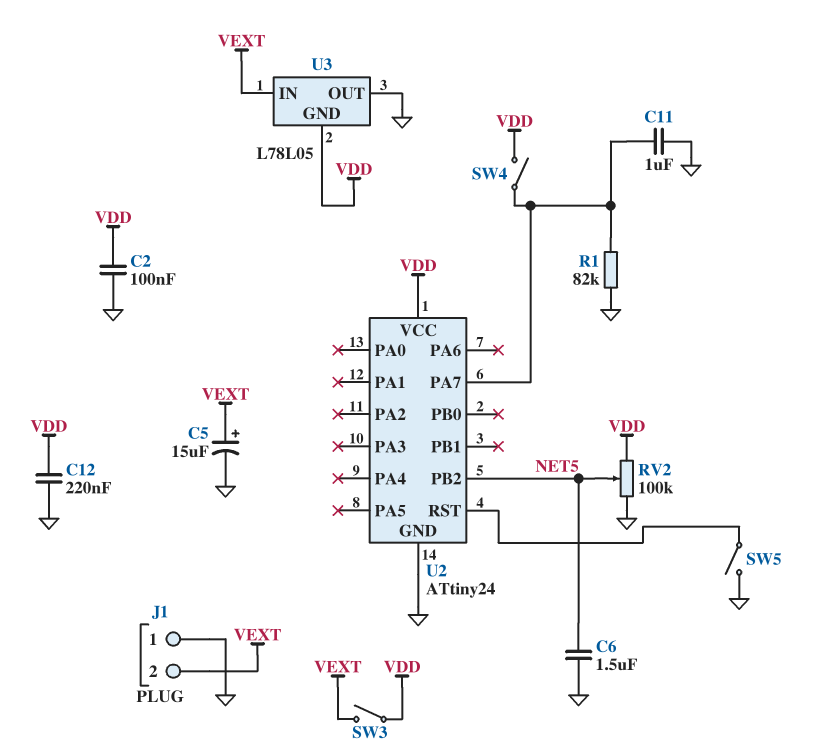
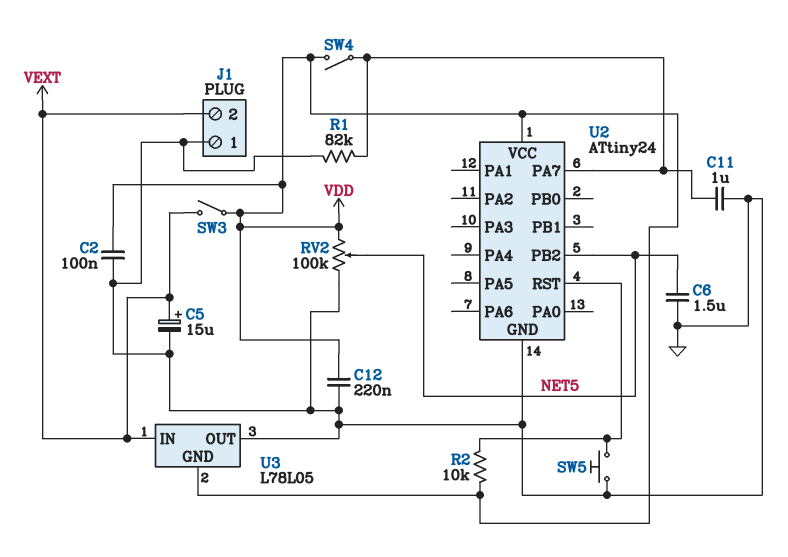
R2: none -> 10k (U2/RST, VDD)
SW5: switch (GND, U2/RST) -> button (GND, U2/RST)

